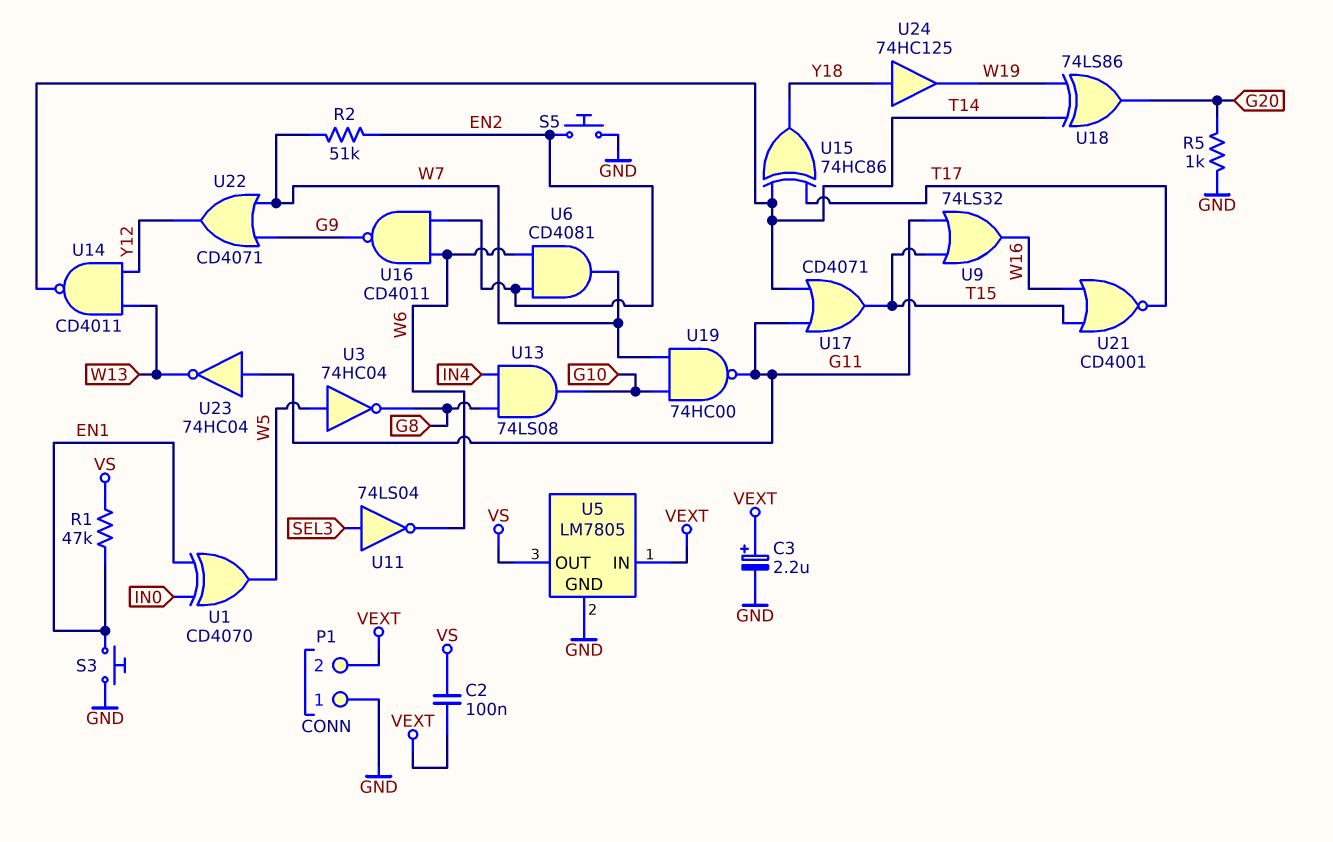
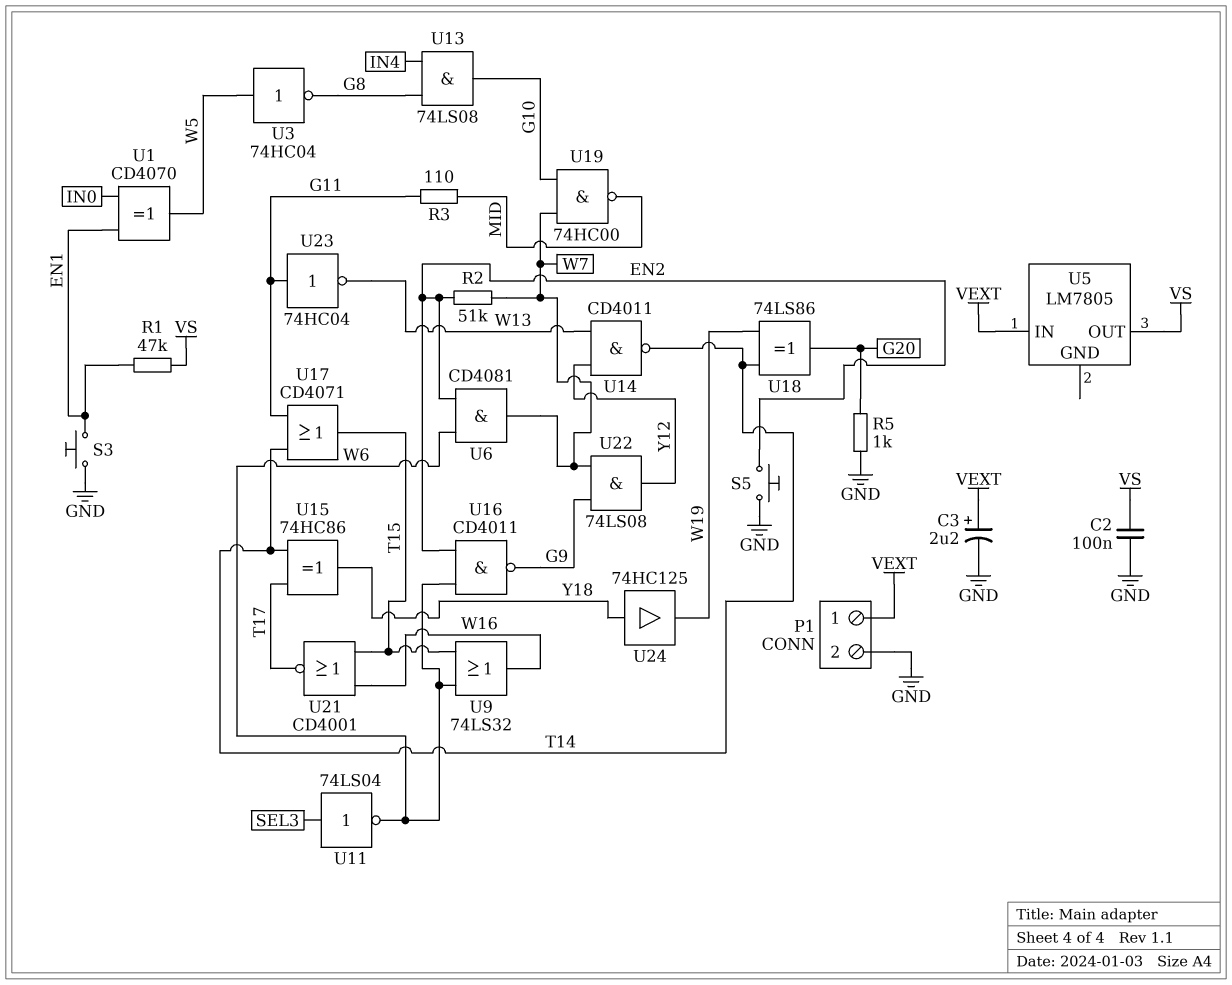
C2: 100nF (VEXT, VS) -> 100nF (GND, VS)
P1 pin 1: GND -> VEXT
P1 pin 2: VEXT -> GND
R3: none -> 110 (G11, MID)
U5 pin GND: GND -> none
U9: OR 74LS32 (in G11, in T15, out W16) -> OR 74LS32 (in T15, in W6, out W16)
U19: NAND 74HC00 (in G10, in W7, out G11) -> NAND 74HC00 (in G10, in W7, out MID)
U22: OR CD4071 (in G9, in W7, out Y12) -> AND 74LS08 (in G9, in W7, out Y12)

